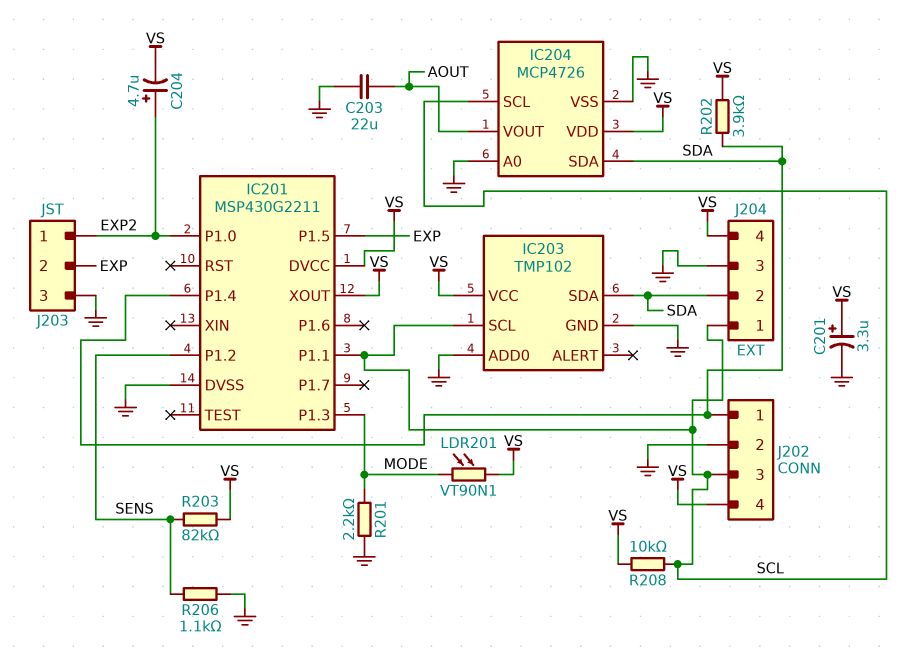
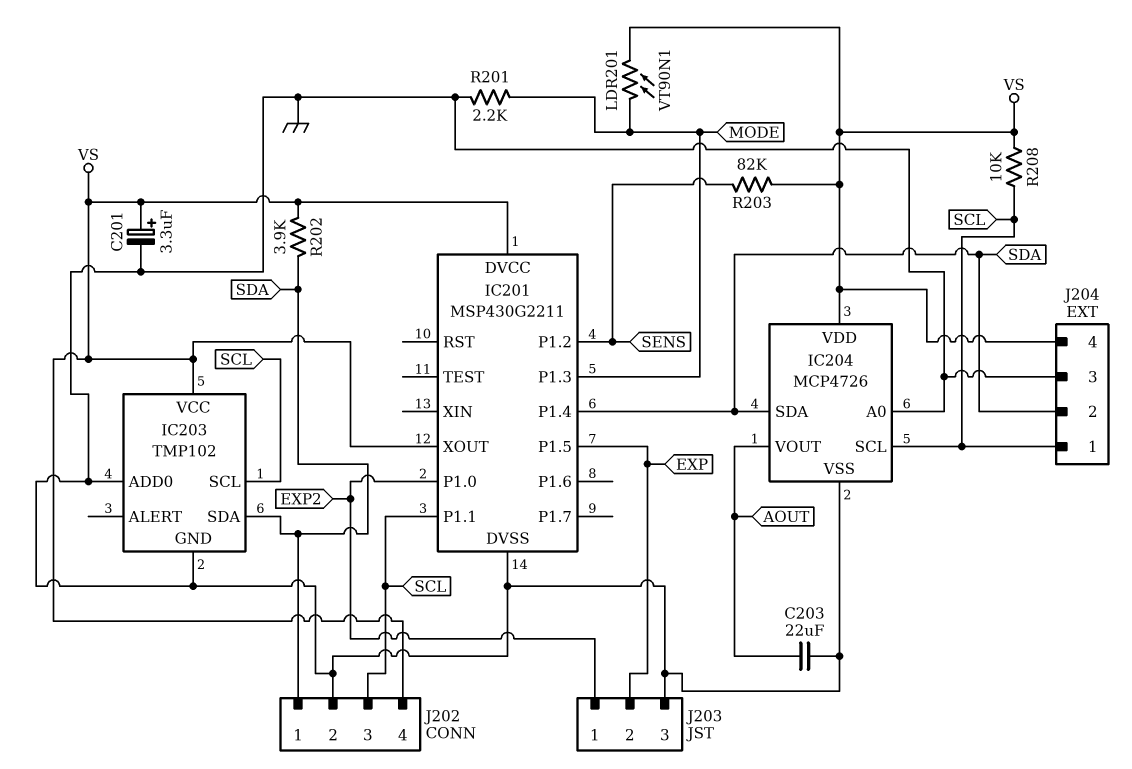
C204: 4.7uF (plus EXP2, minus VS) -> none
R206: 1.1k (GND, SENS) -> none

